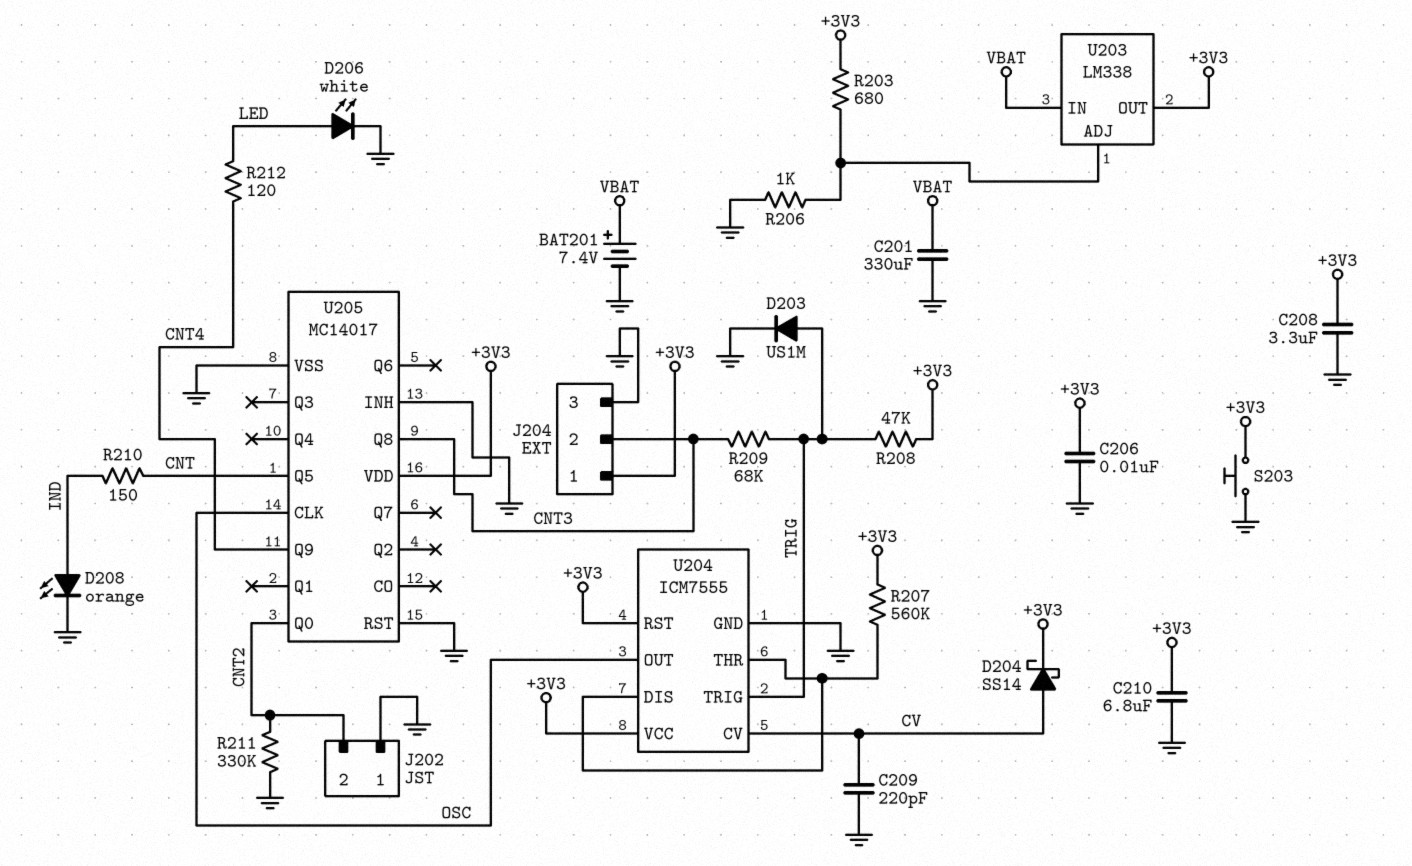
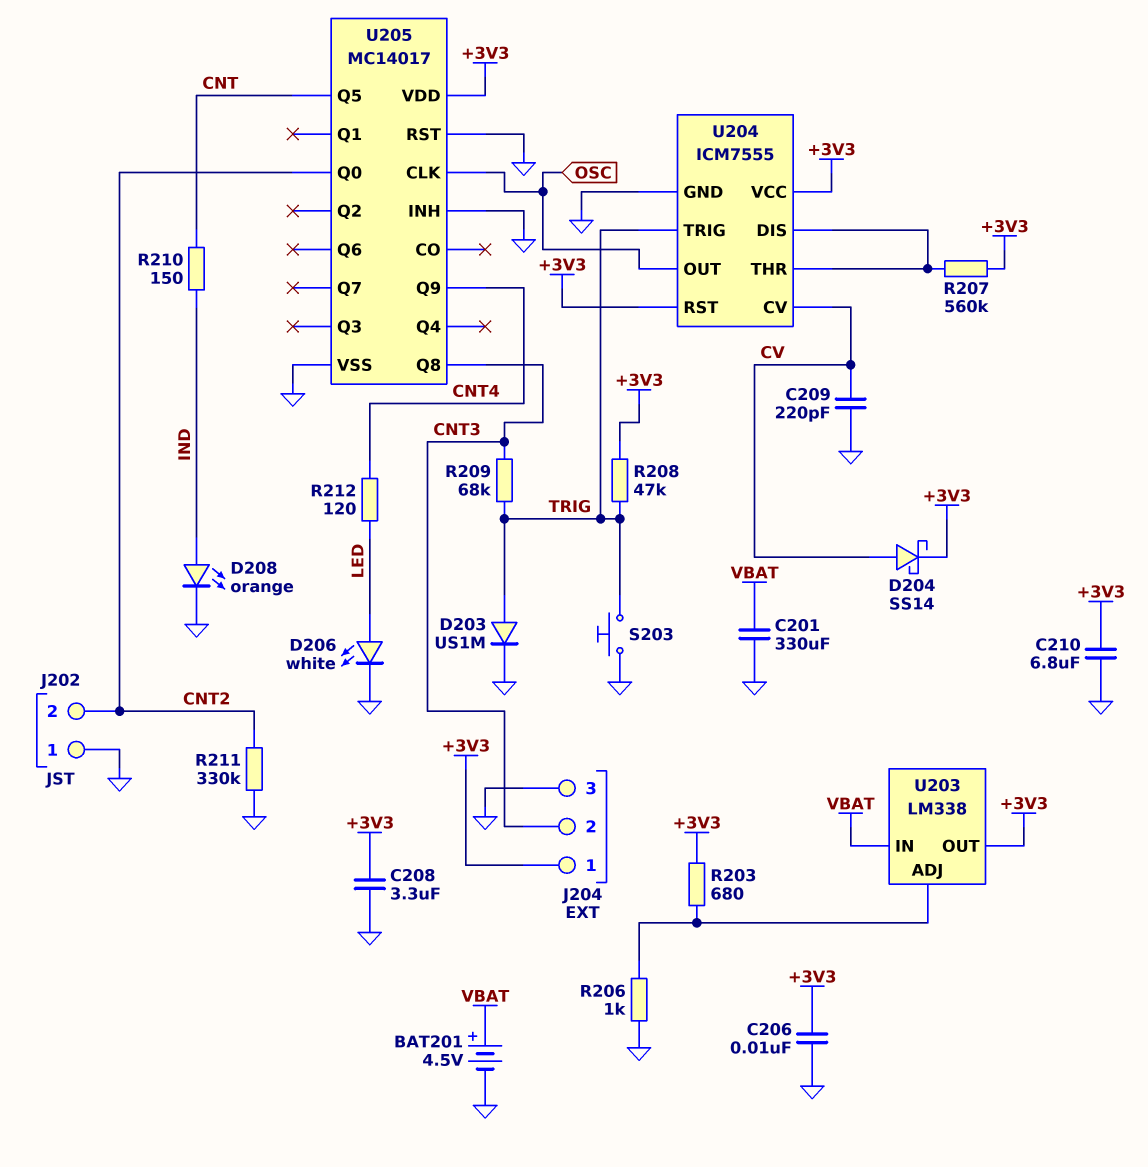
BAT201: 7.4V (plus VBAT, minus GND) -> 4.5V (plus VBAT, minus GND)
S203: button (+3V3, GND) -> button (GND, TRIG)

